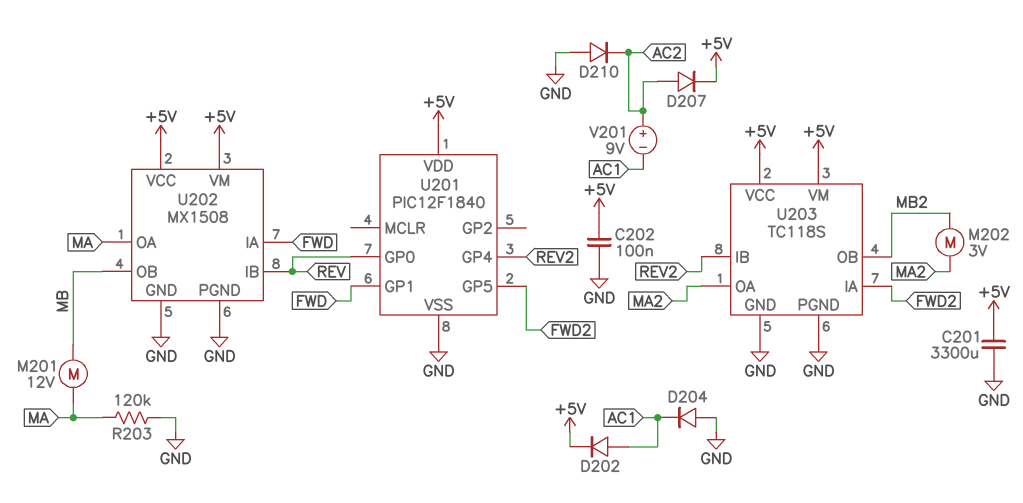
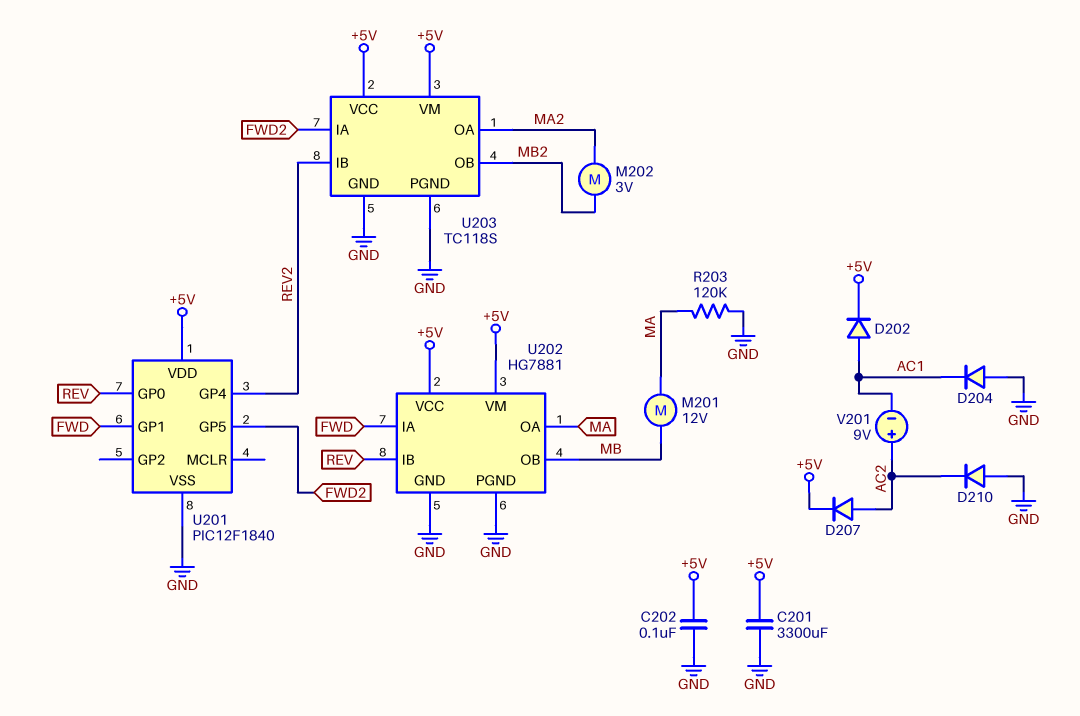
U202: MX1508 -> HG7881

